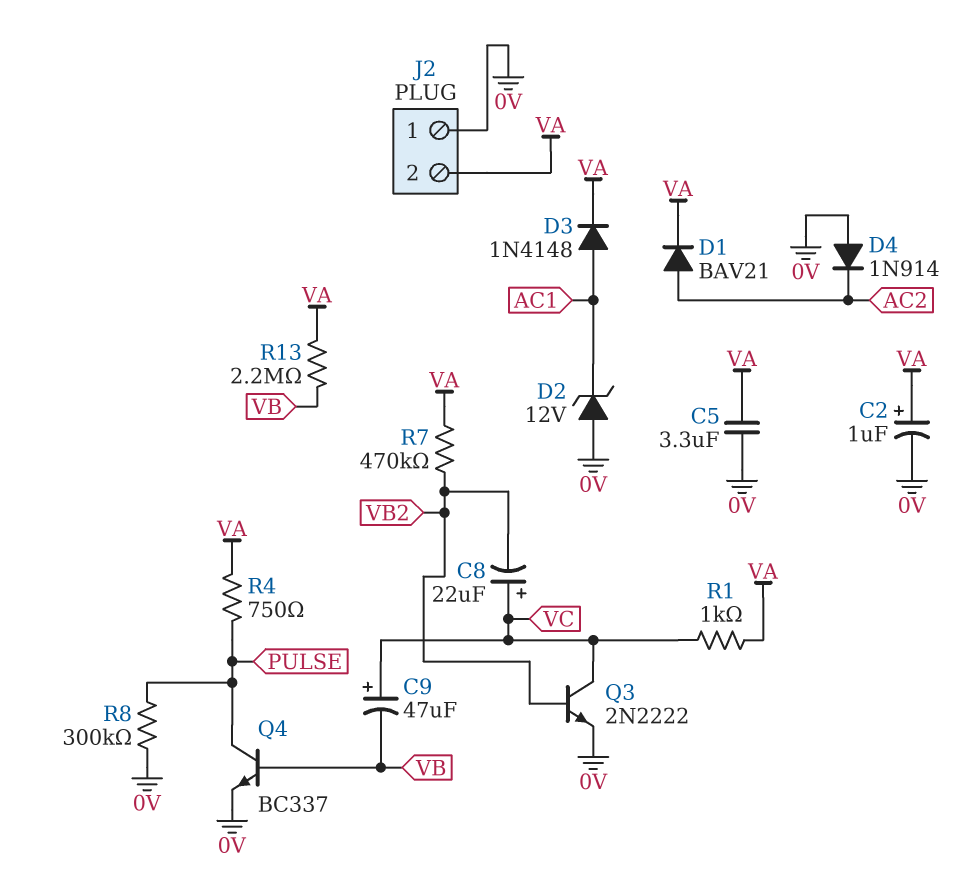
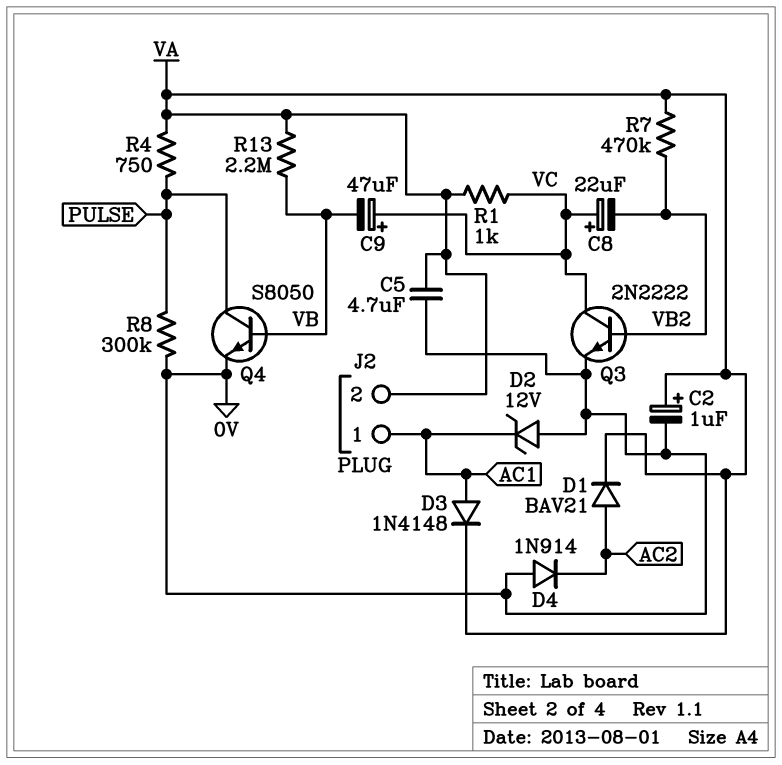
C5: 3.3uF (0V, VA) -> 4.7uF (0V, VA)
J2 pin 1: 0V -> AC1
Q4: NPN BC337 (B VB, C PULSE, E 0V) -> NPN S8050 (B VB, C PULSE, E 0V)

